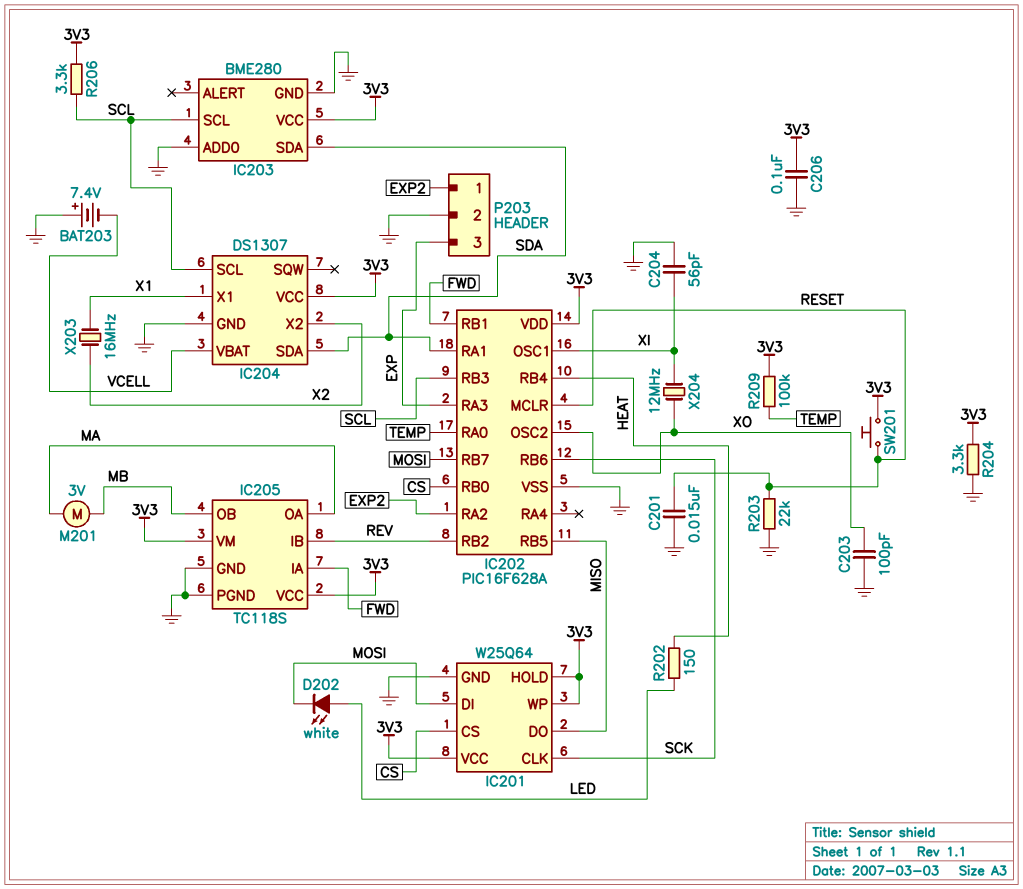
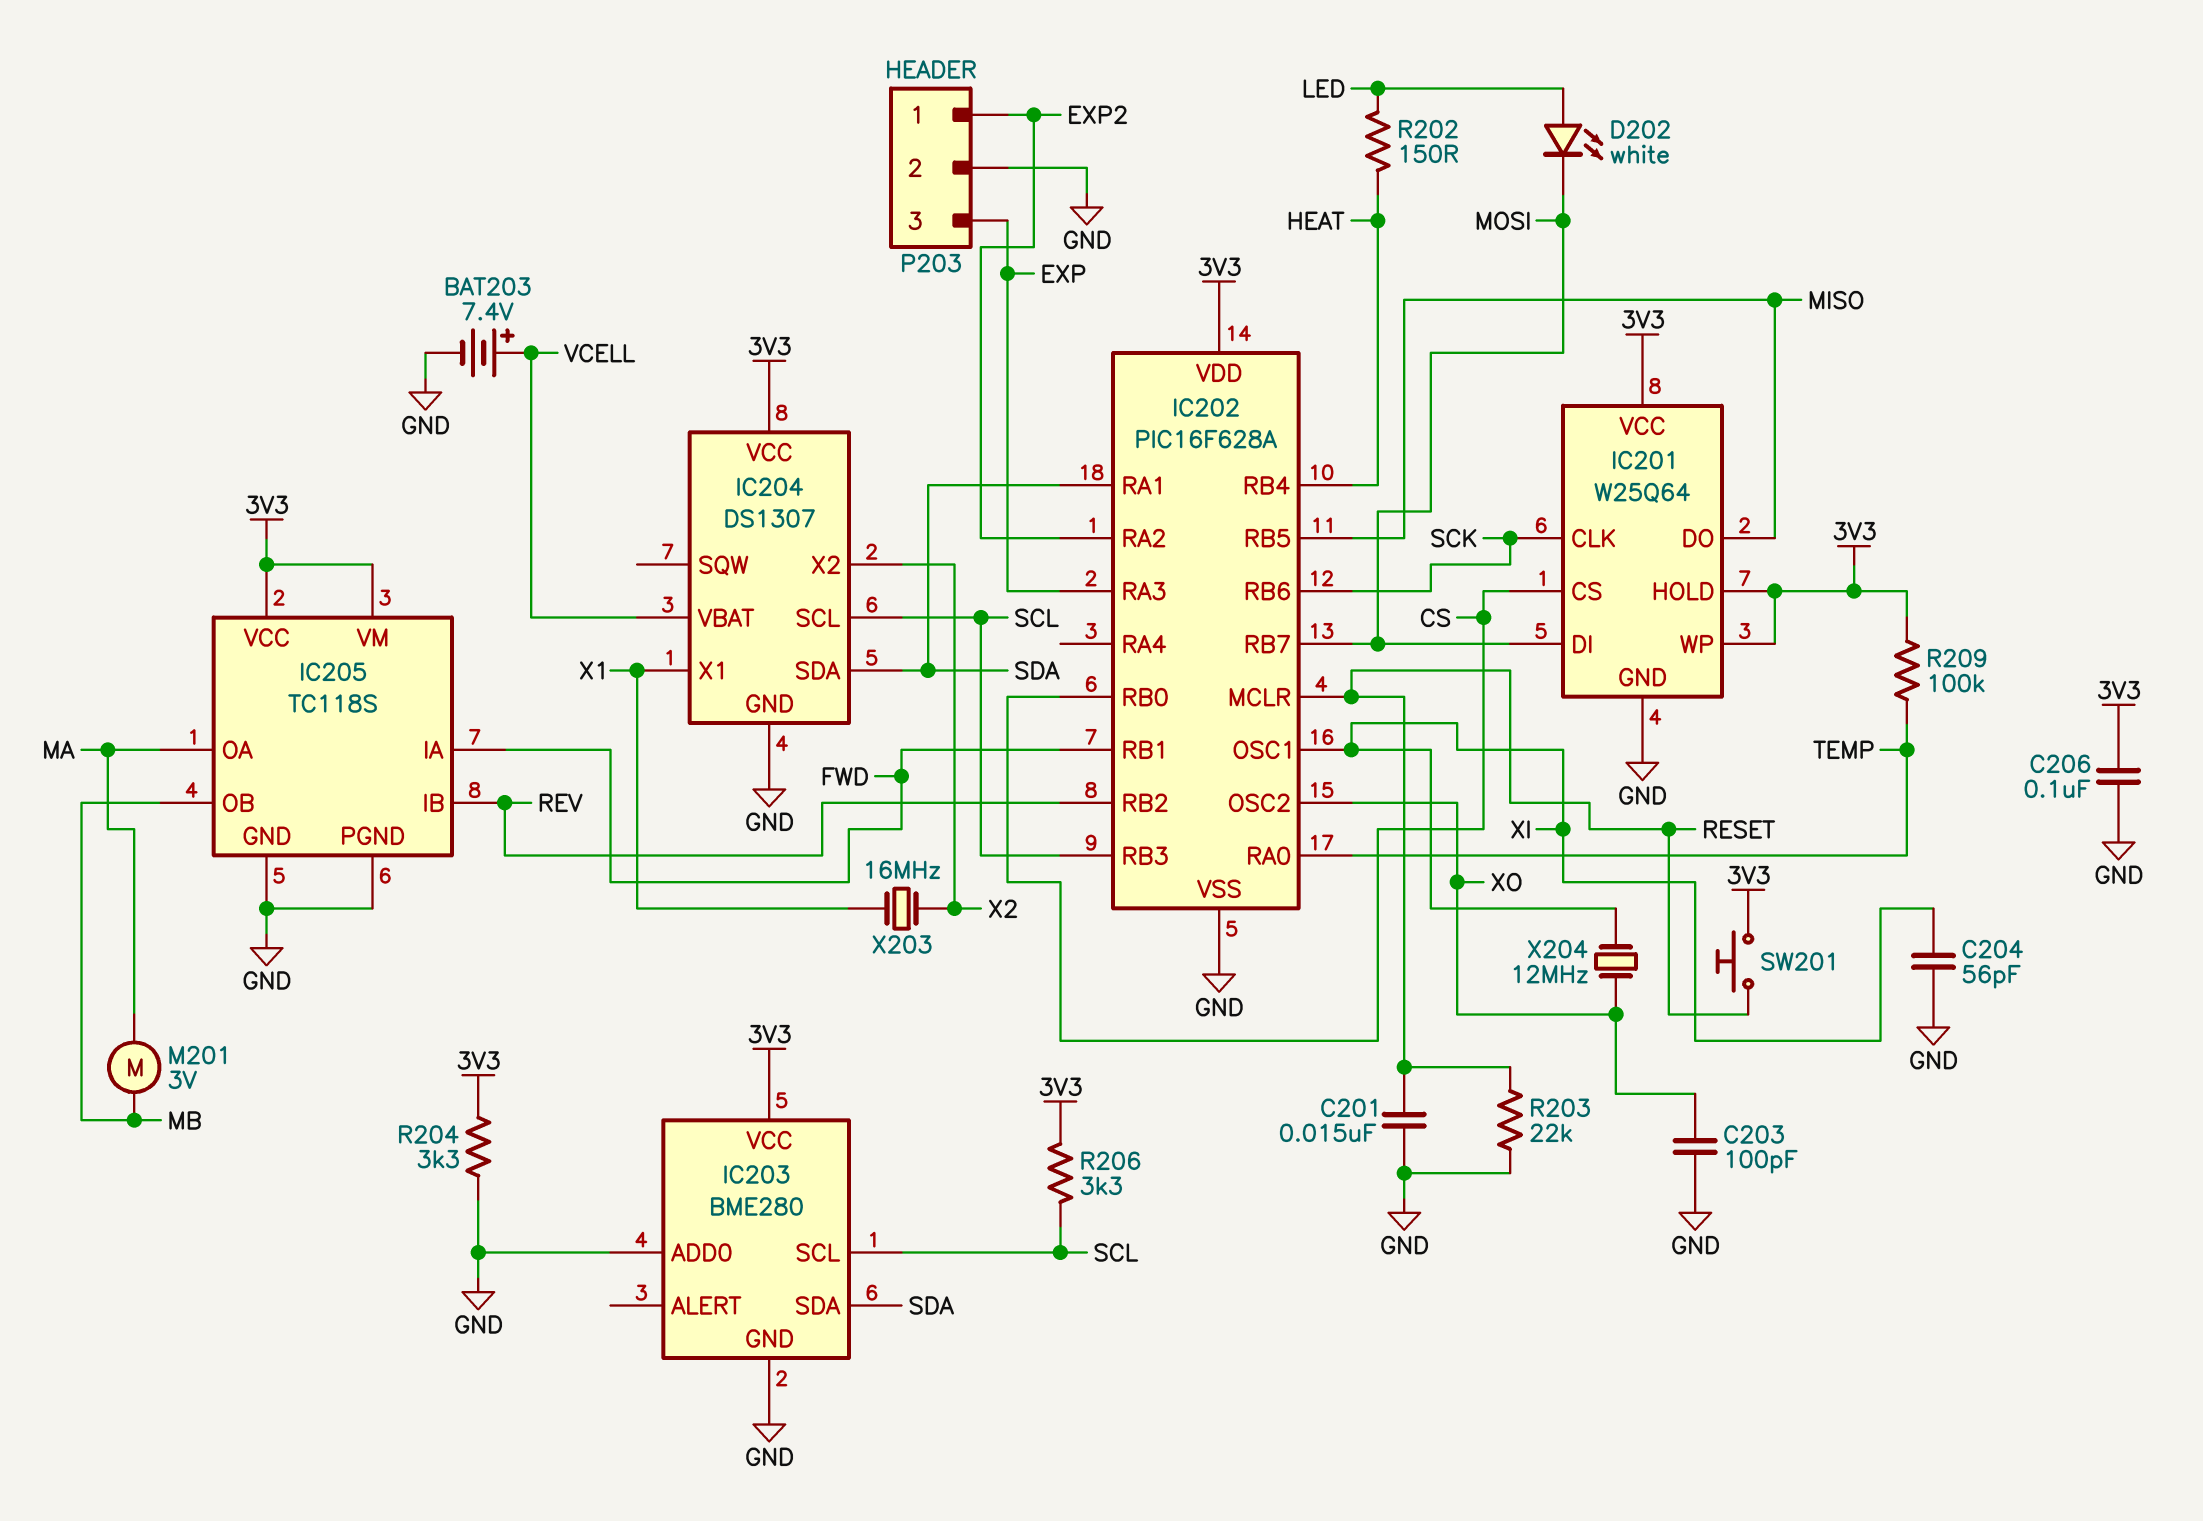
BAT203: 7.4V (plus GND, minus VCELL) -> 7.4V (plus VCELL, minus GND)

